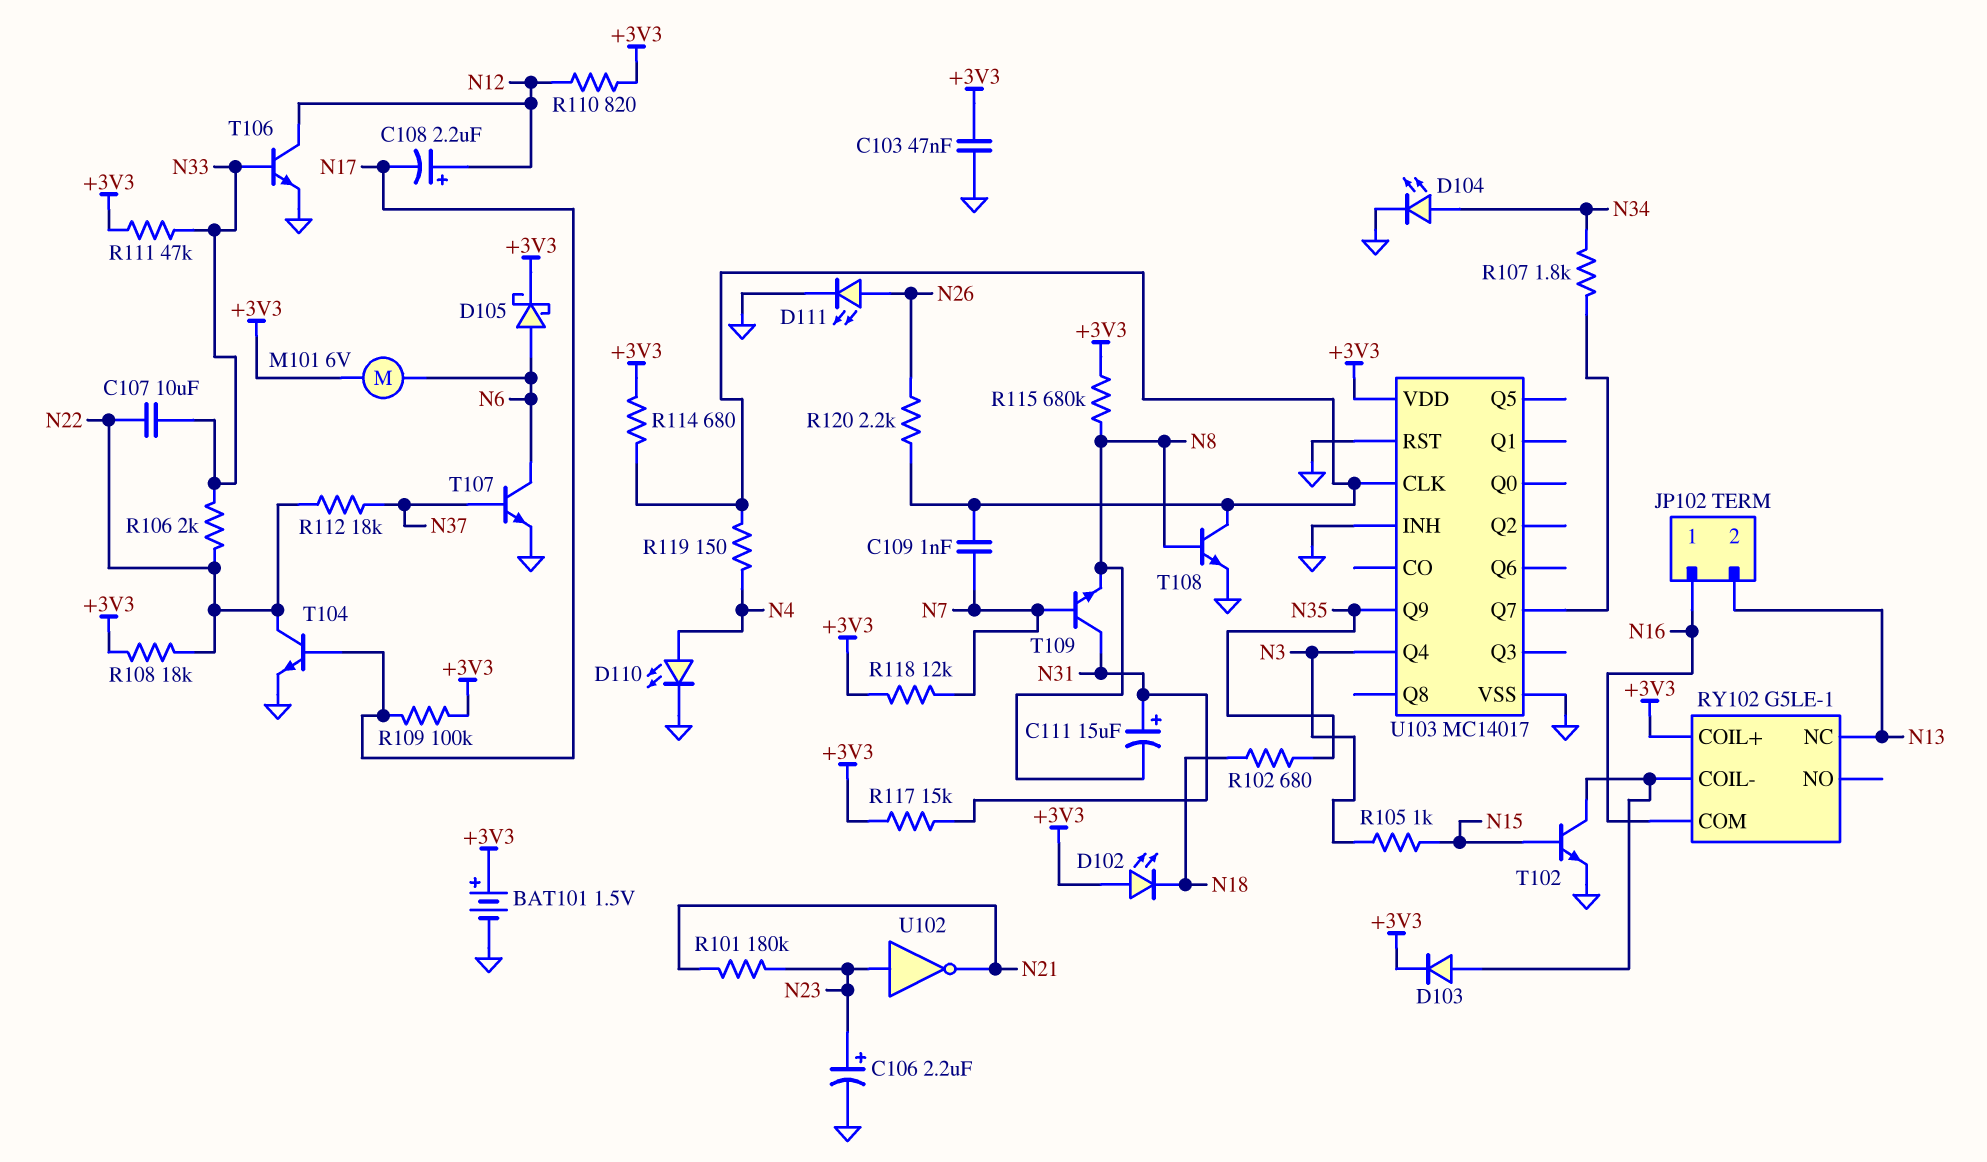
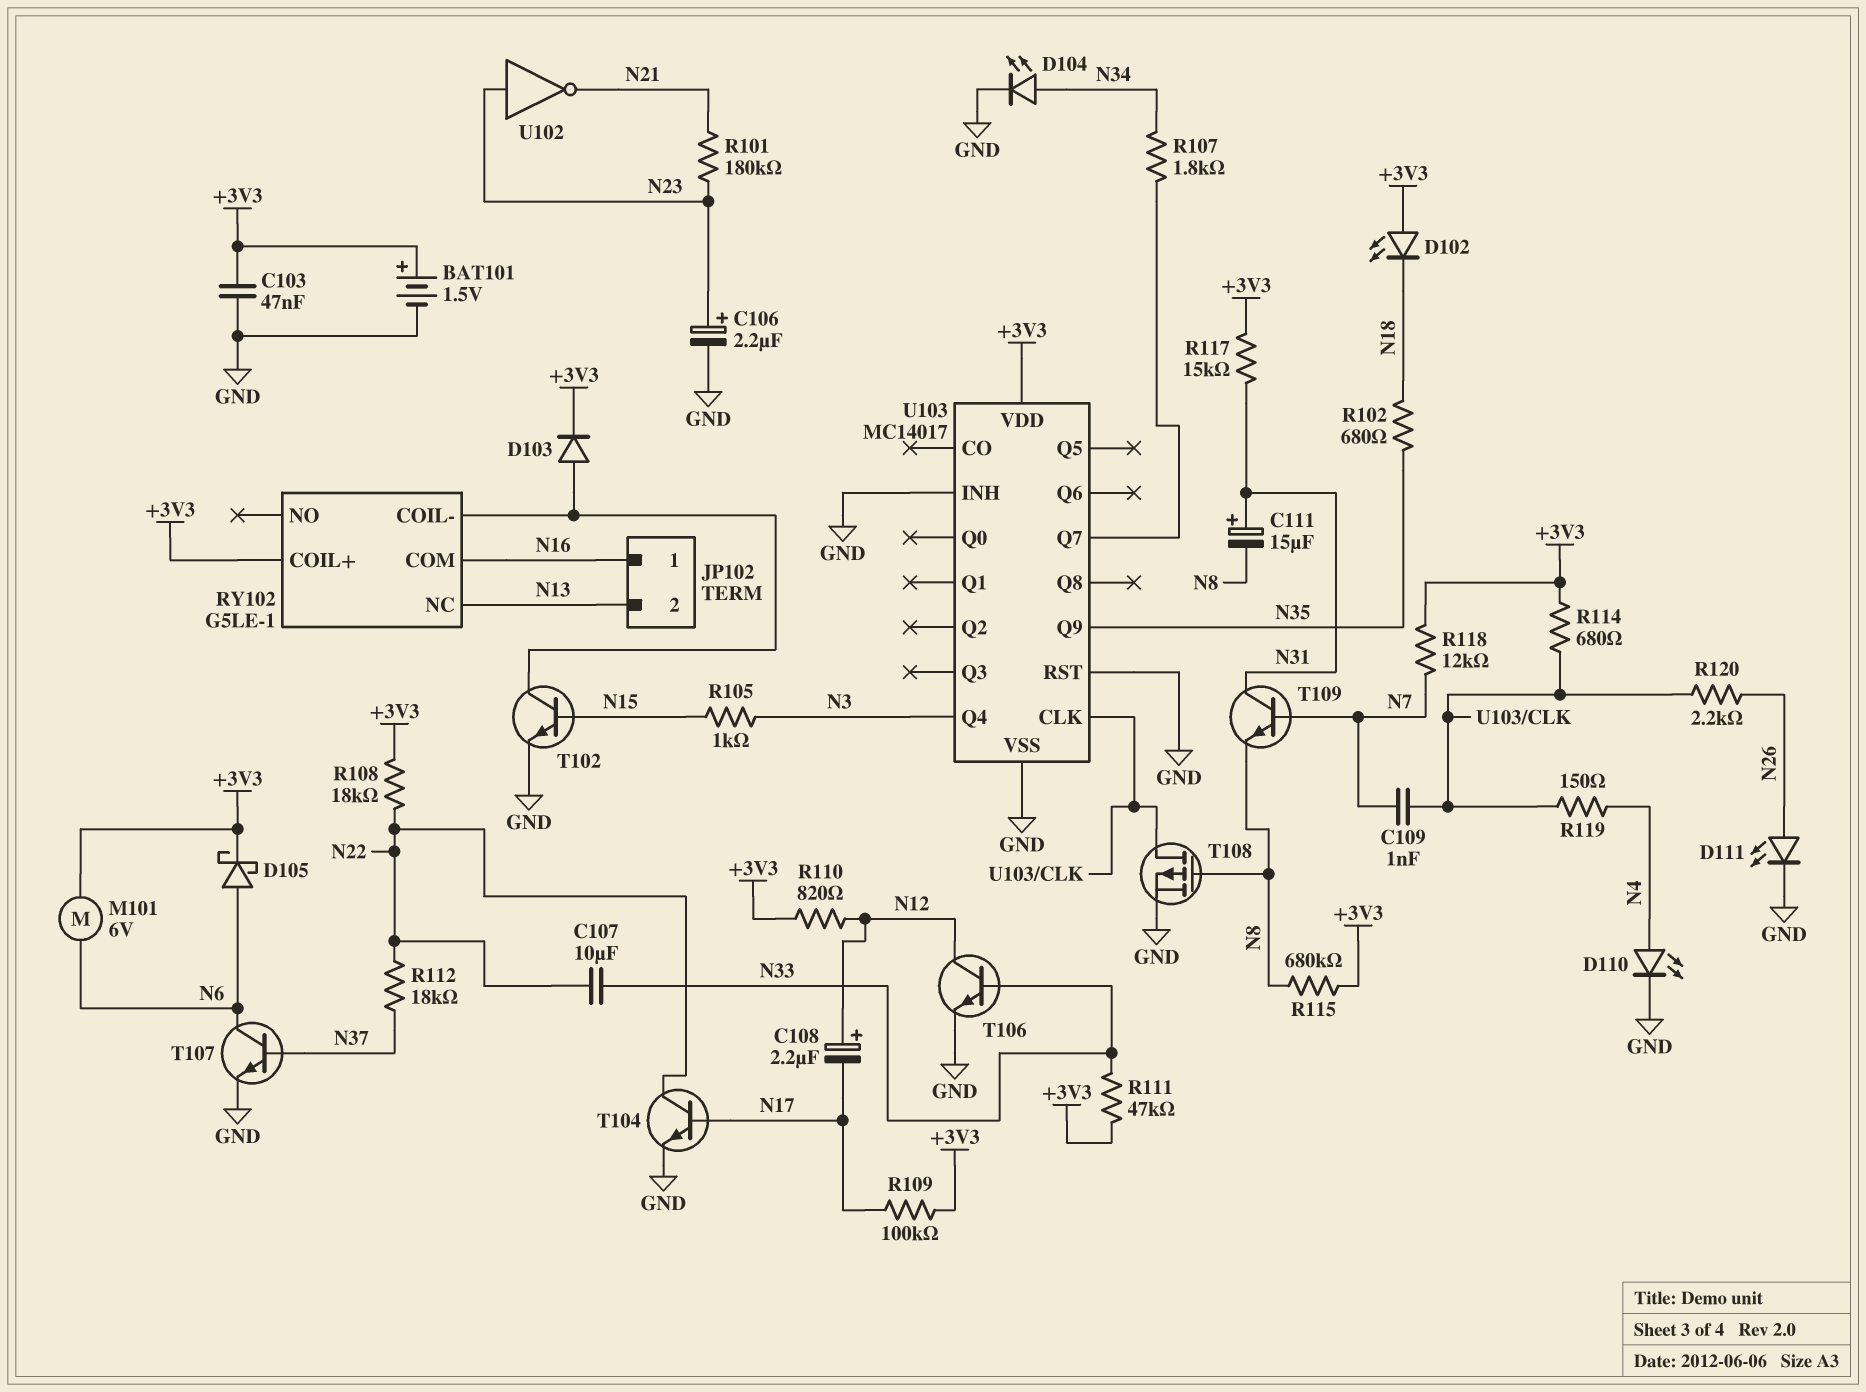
R106: 2k (N22, N33) -> none
T108: NPN (B N8, C U103/CLK, E GND) -> PMOS (G N8, D U103/CLK, S GND)

